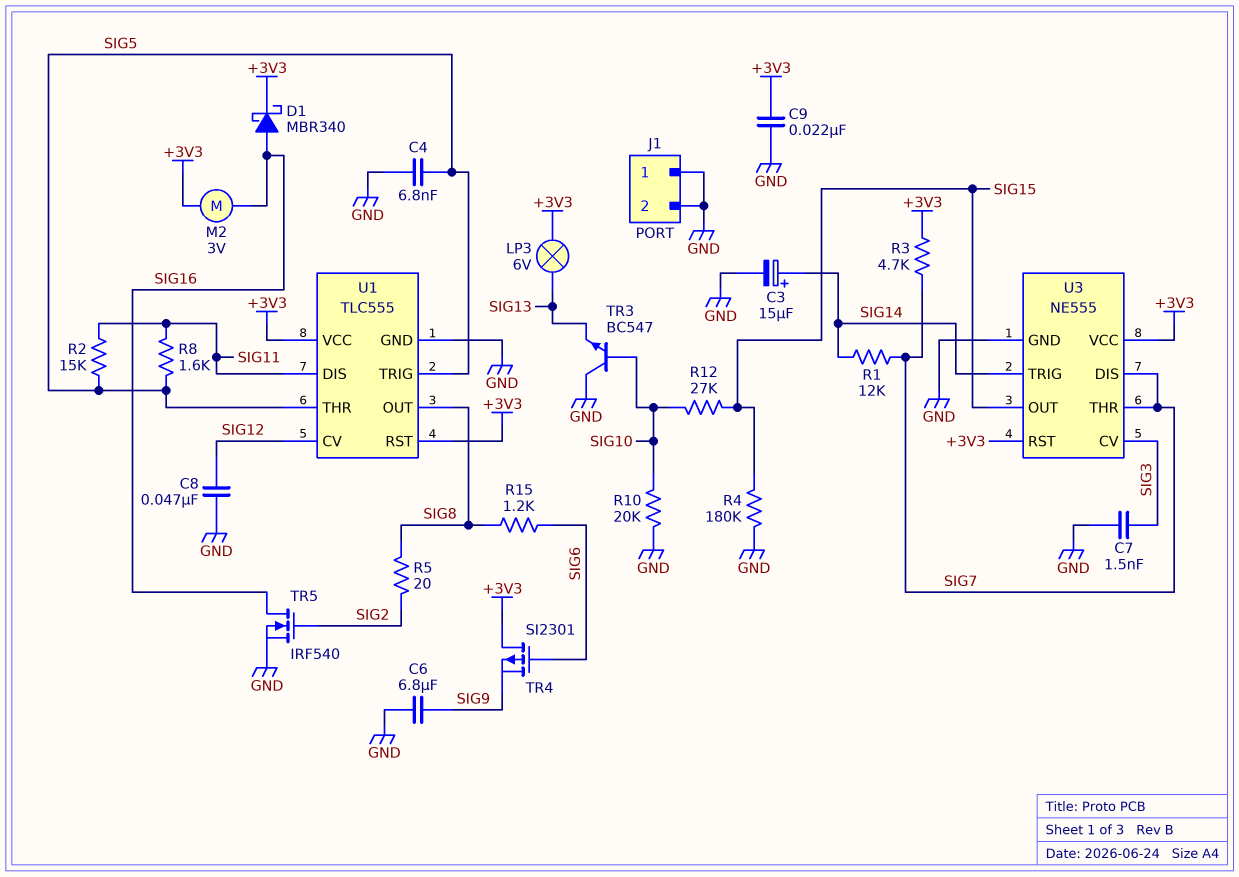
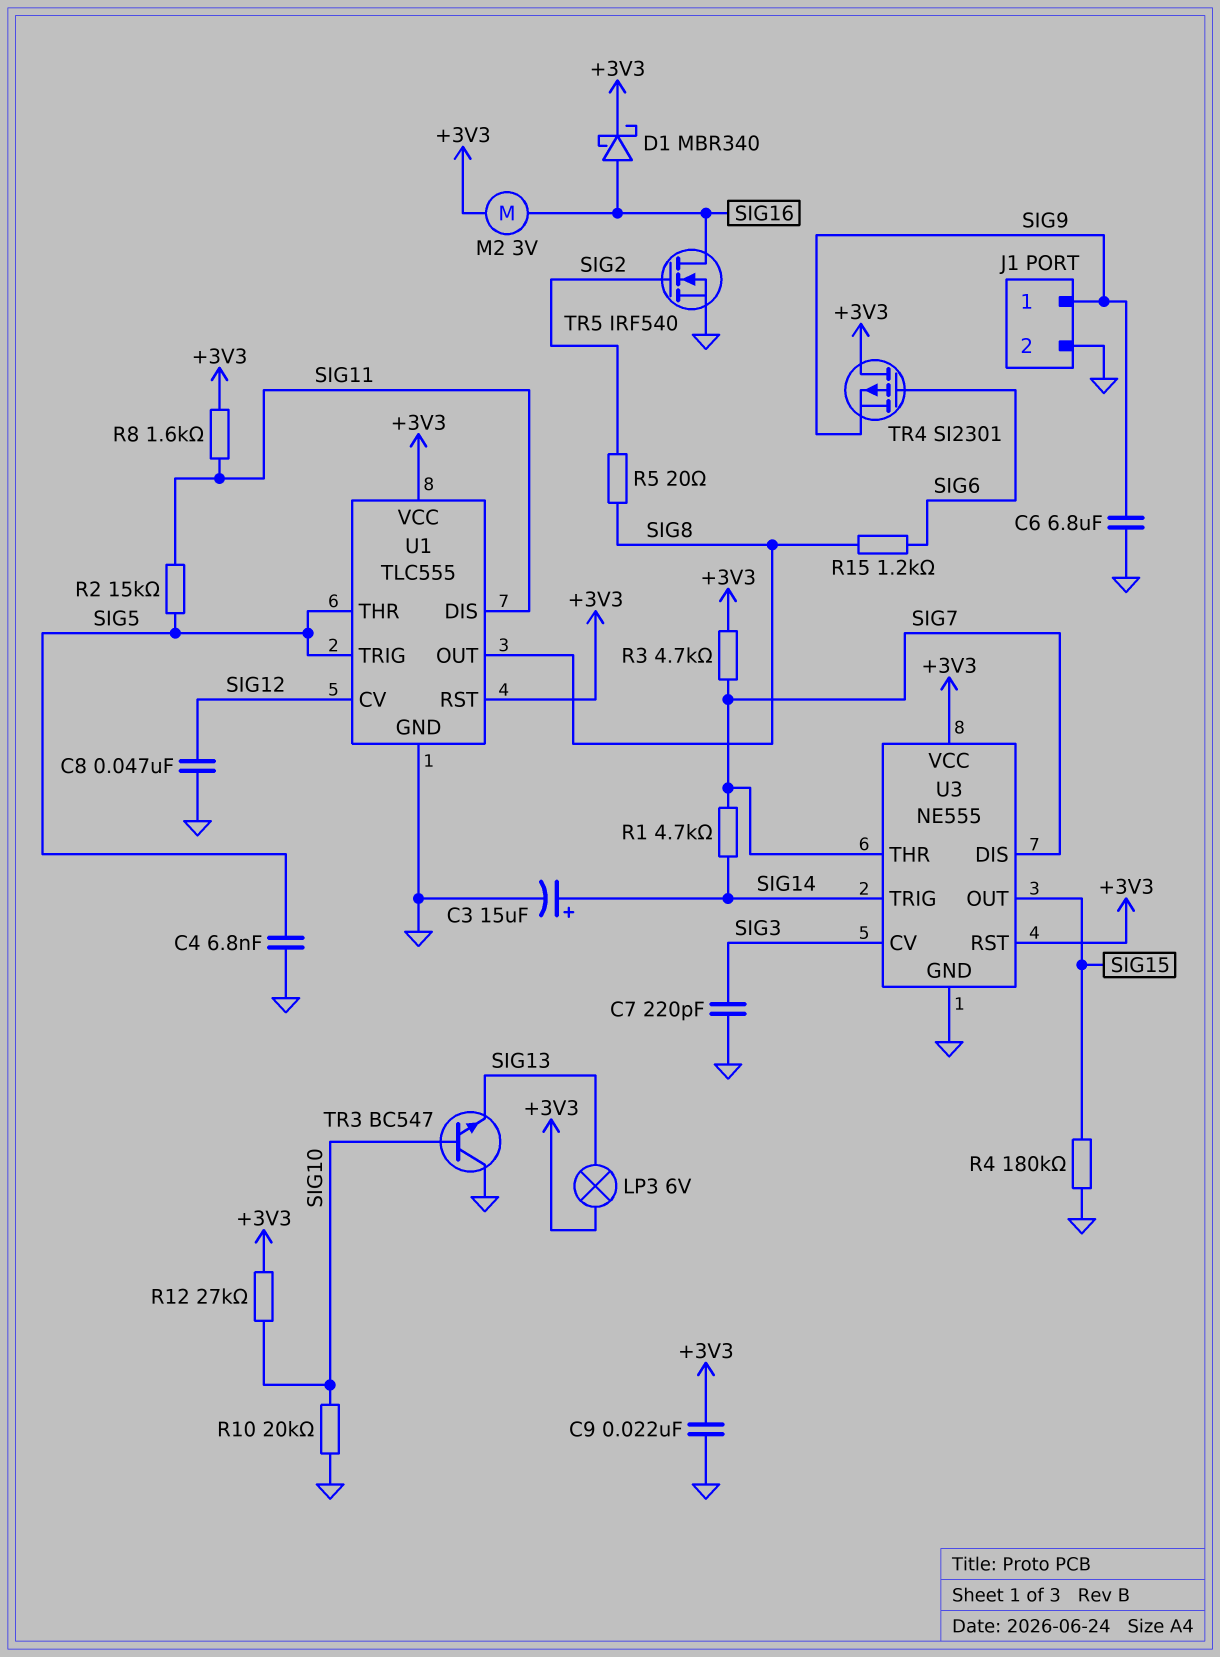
C7: 1.5nF (GND, SIG3) -> 220pF (GND, SIG3)
J1 pin 1: GND -> SIG9
R1: 12k (SIG7, SIG14) -> 4.7k (SIG7, SIG14)
R8: 1.6k (SIG5, SIG11) -> 1.6k (+3V3, SIG11)
R12: 27k (SIG10, SIG15) -> 27k (+3V3, SIG10)

